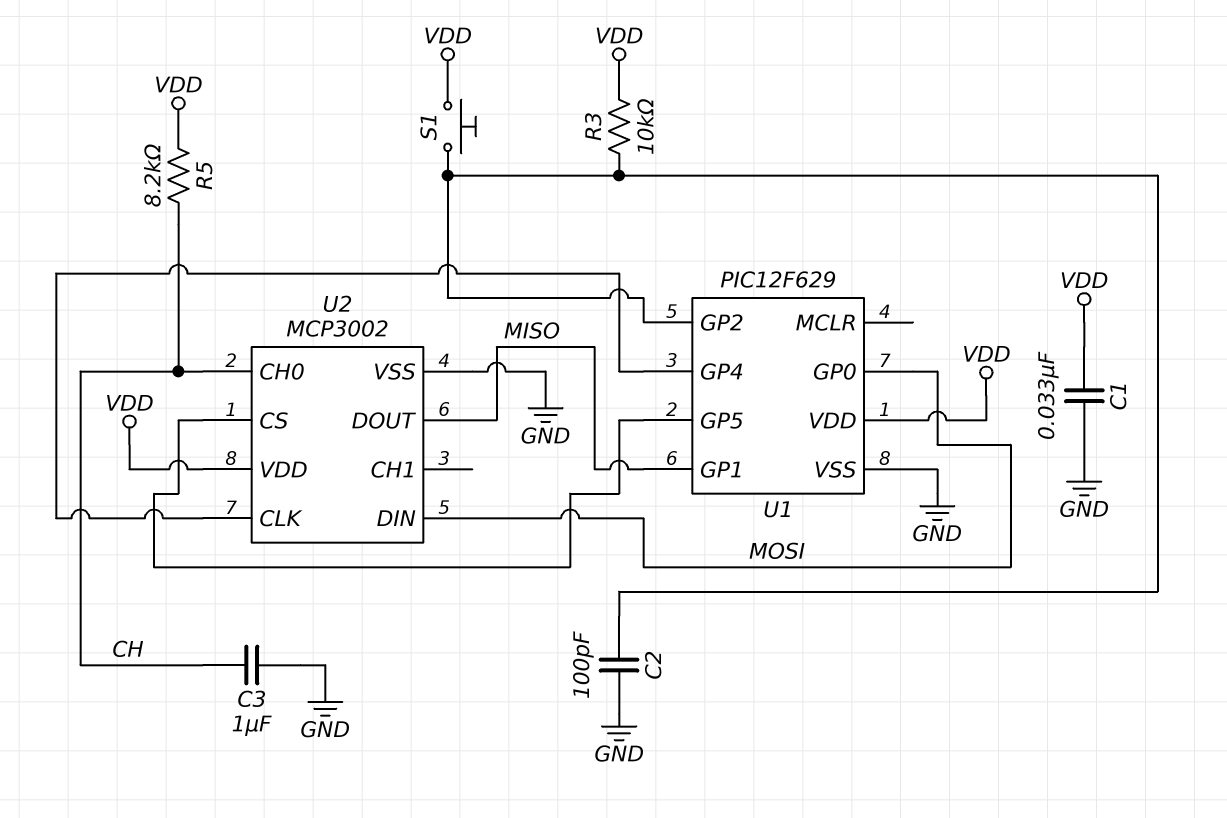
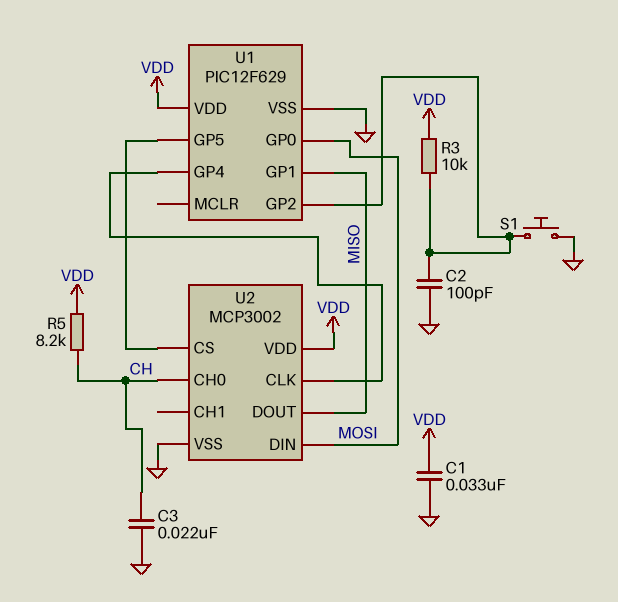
C3: 1uF (CH, GND) -> 22nF (CH, GND)
S1: button (U1/GP2, VDD) -> button (GND, U1/GP2)

